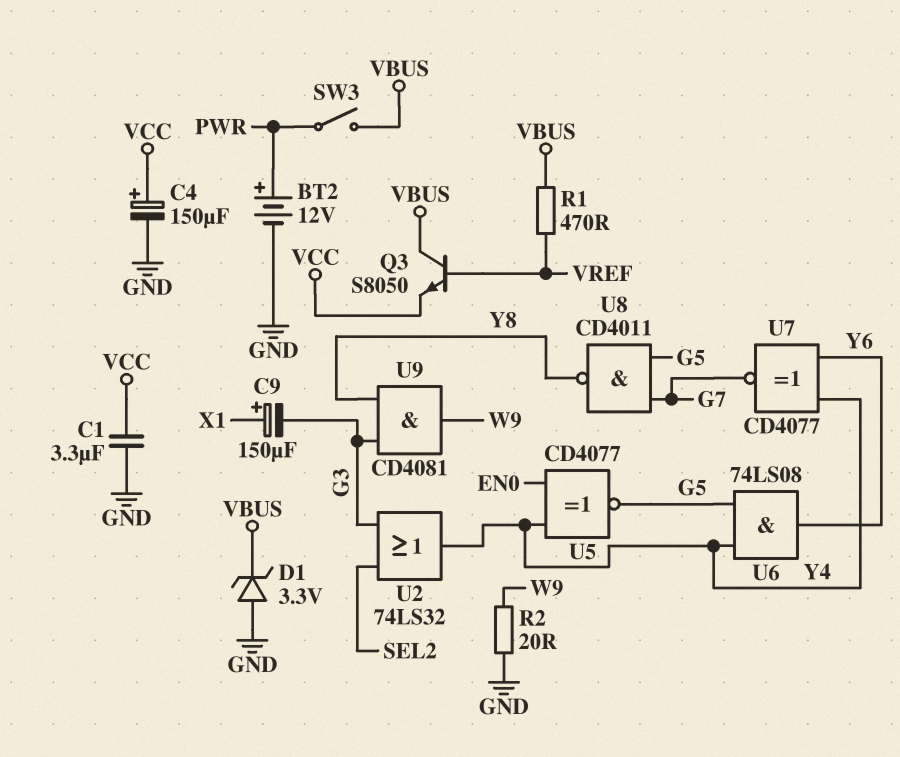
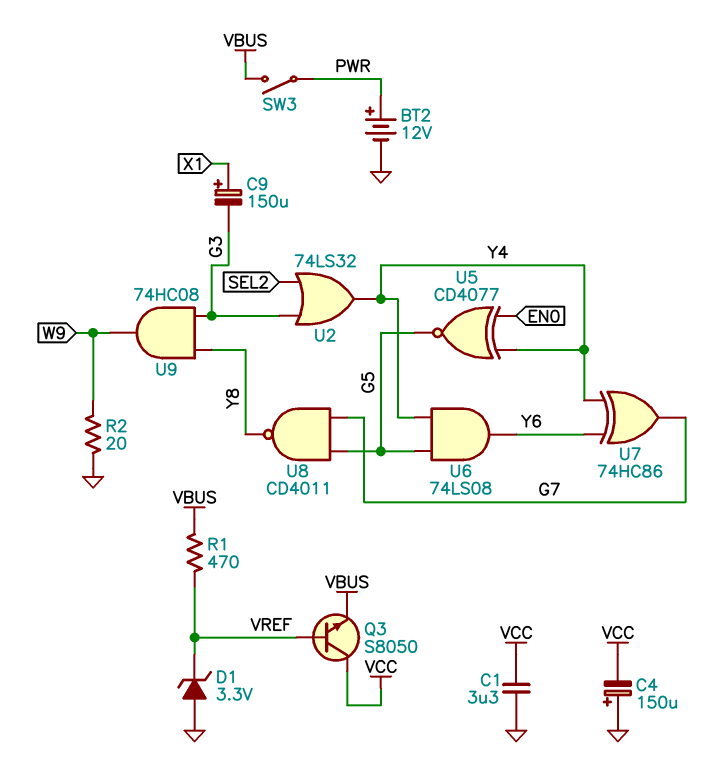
C4: 150uF (plus VCC, minus GND) -> 150uF (plus GND, minus VCC)
D1: zener 3.3V (A GND, K VBUS) -> zener 3.3V (A GND, K VREF)
Q3: NPN S8050 (B VREF, C VBUS, E VCC) -> NPN S8050 (B VREF, C VCC, E VBUS)
U7: XNOR CD4077 (in Y4, in Y6, out G7) -> XOR 74HC86 (in Y4, in Y6, out G7)
U9: AND CD4081 (in G3, in Y8, out W9) -> AND 74HC08 (in G3, in Y8, out W9)

